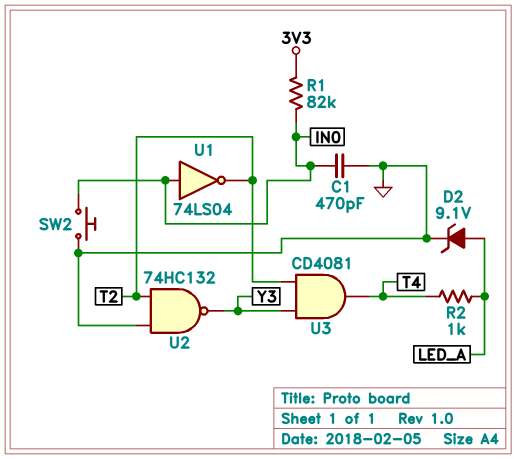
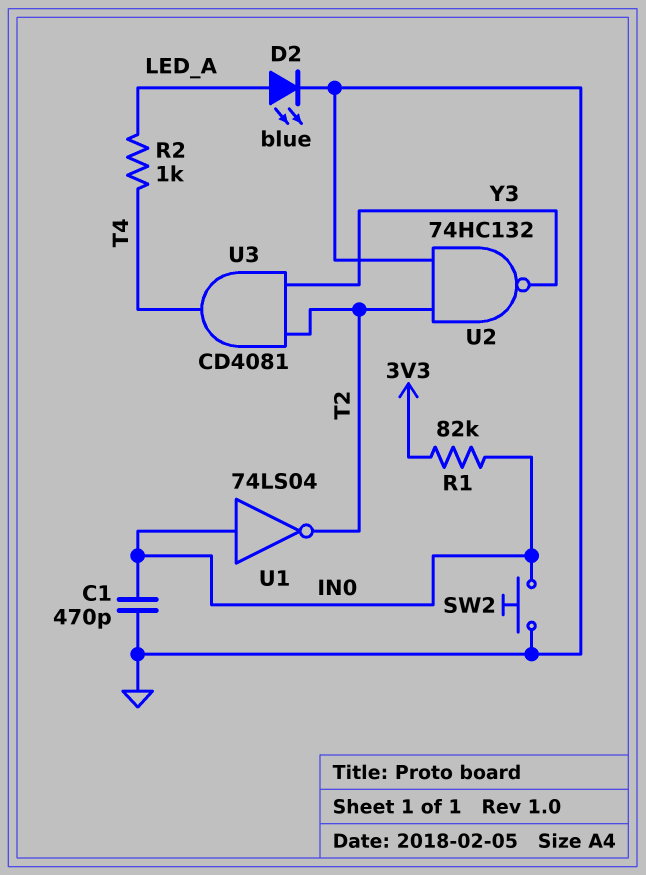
D2: zener 9.1V (A LED_A, K GND) -> LED blue (A LED_A, K GND)

